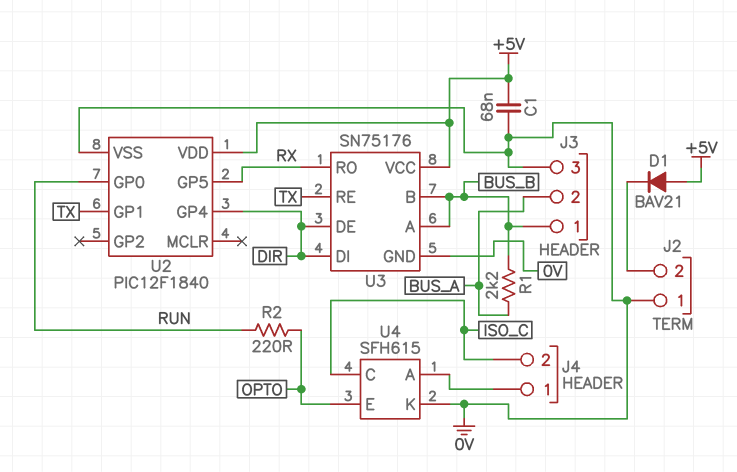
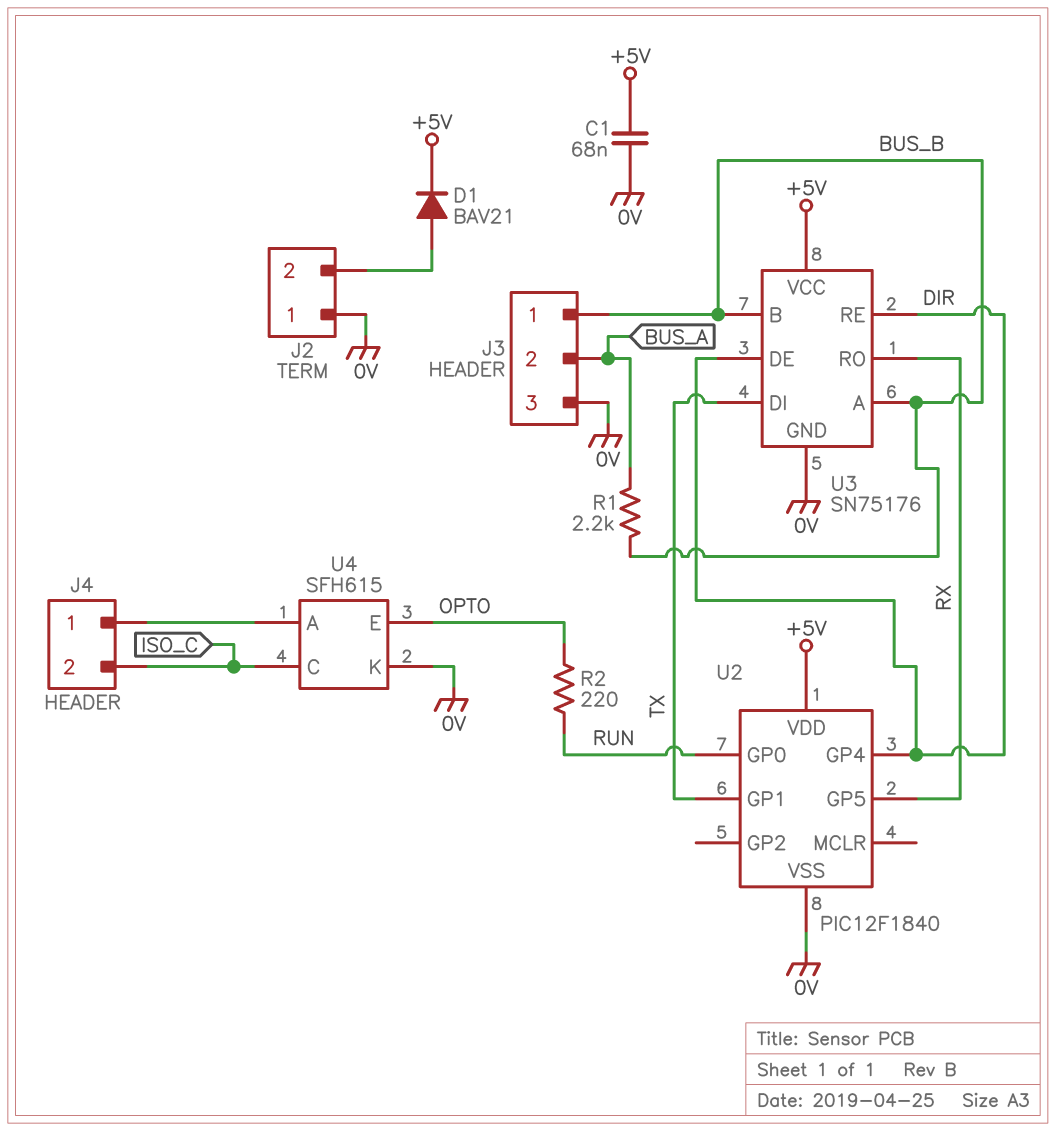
D1: diode BAV21 (A +5V, K J2/2) -> diode BAV21 (A J2/2, K +5V)
U3 pin DI: DIR -> TX
U3 pin RE: TX -> DIR

